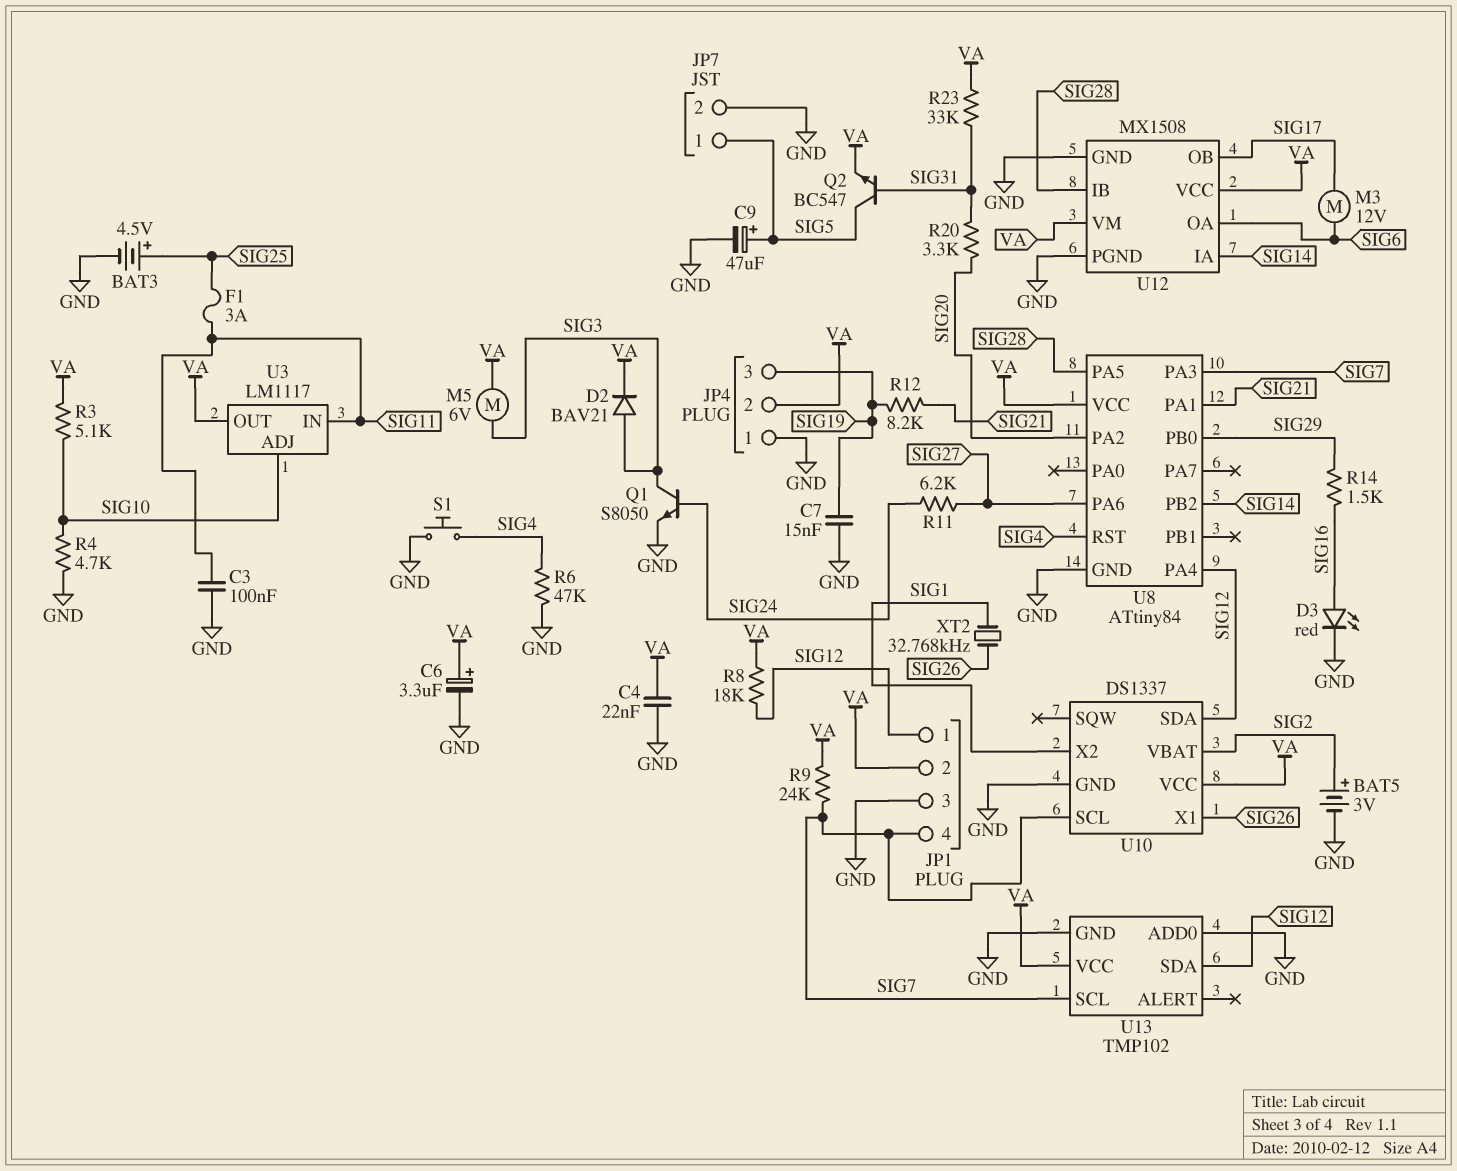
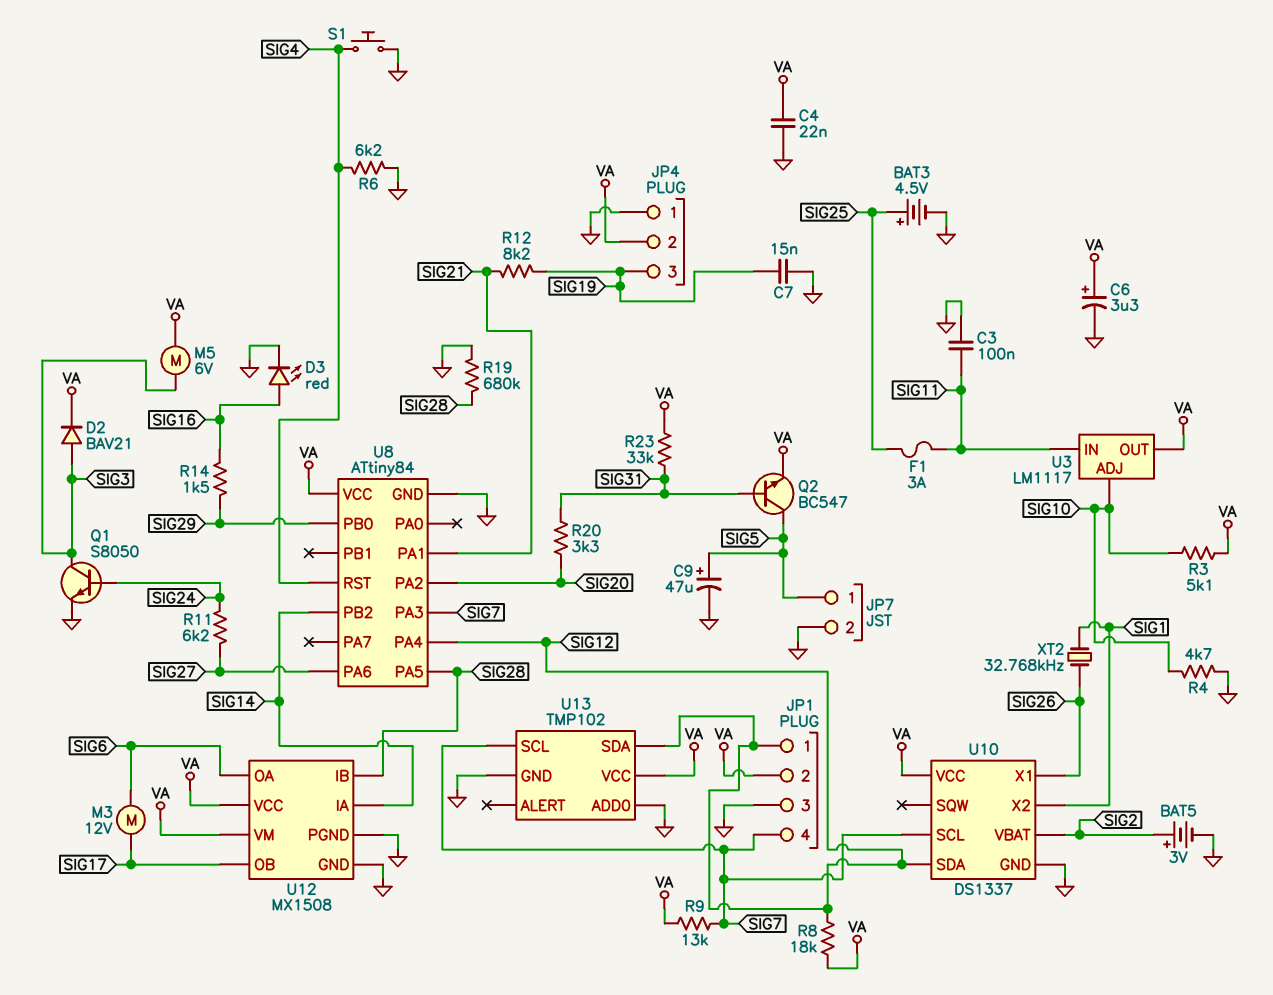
R6: 47k (GND, SIG4) -> 6.2k (GND, SIG4)
R9: 24k (SIG7, VA) -> 13k (SIG7, VA)
R19: none -> 680k (GND, SIG28)

